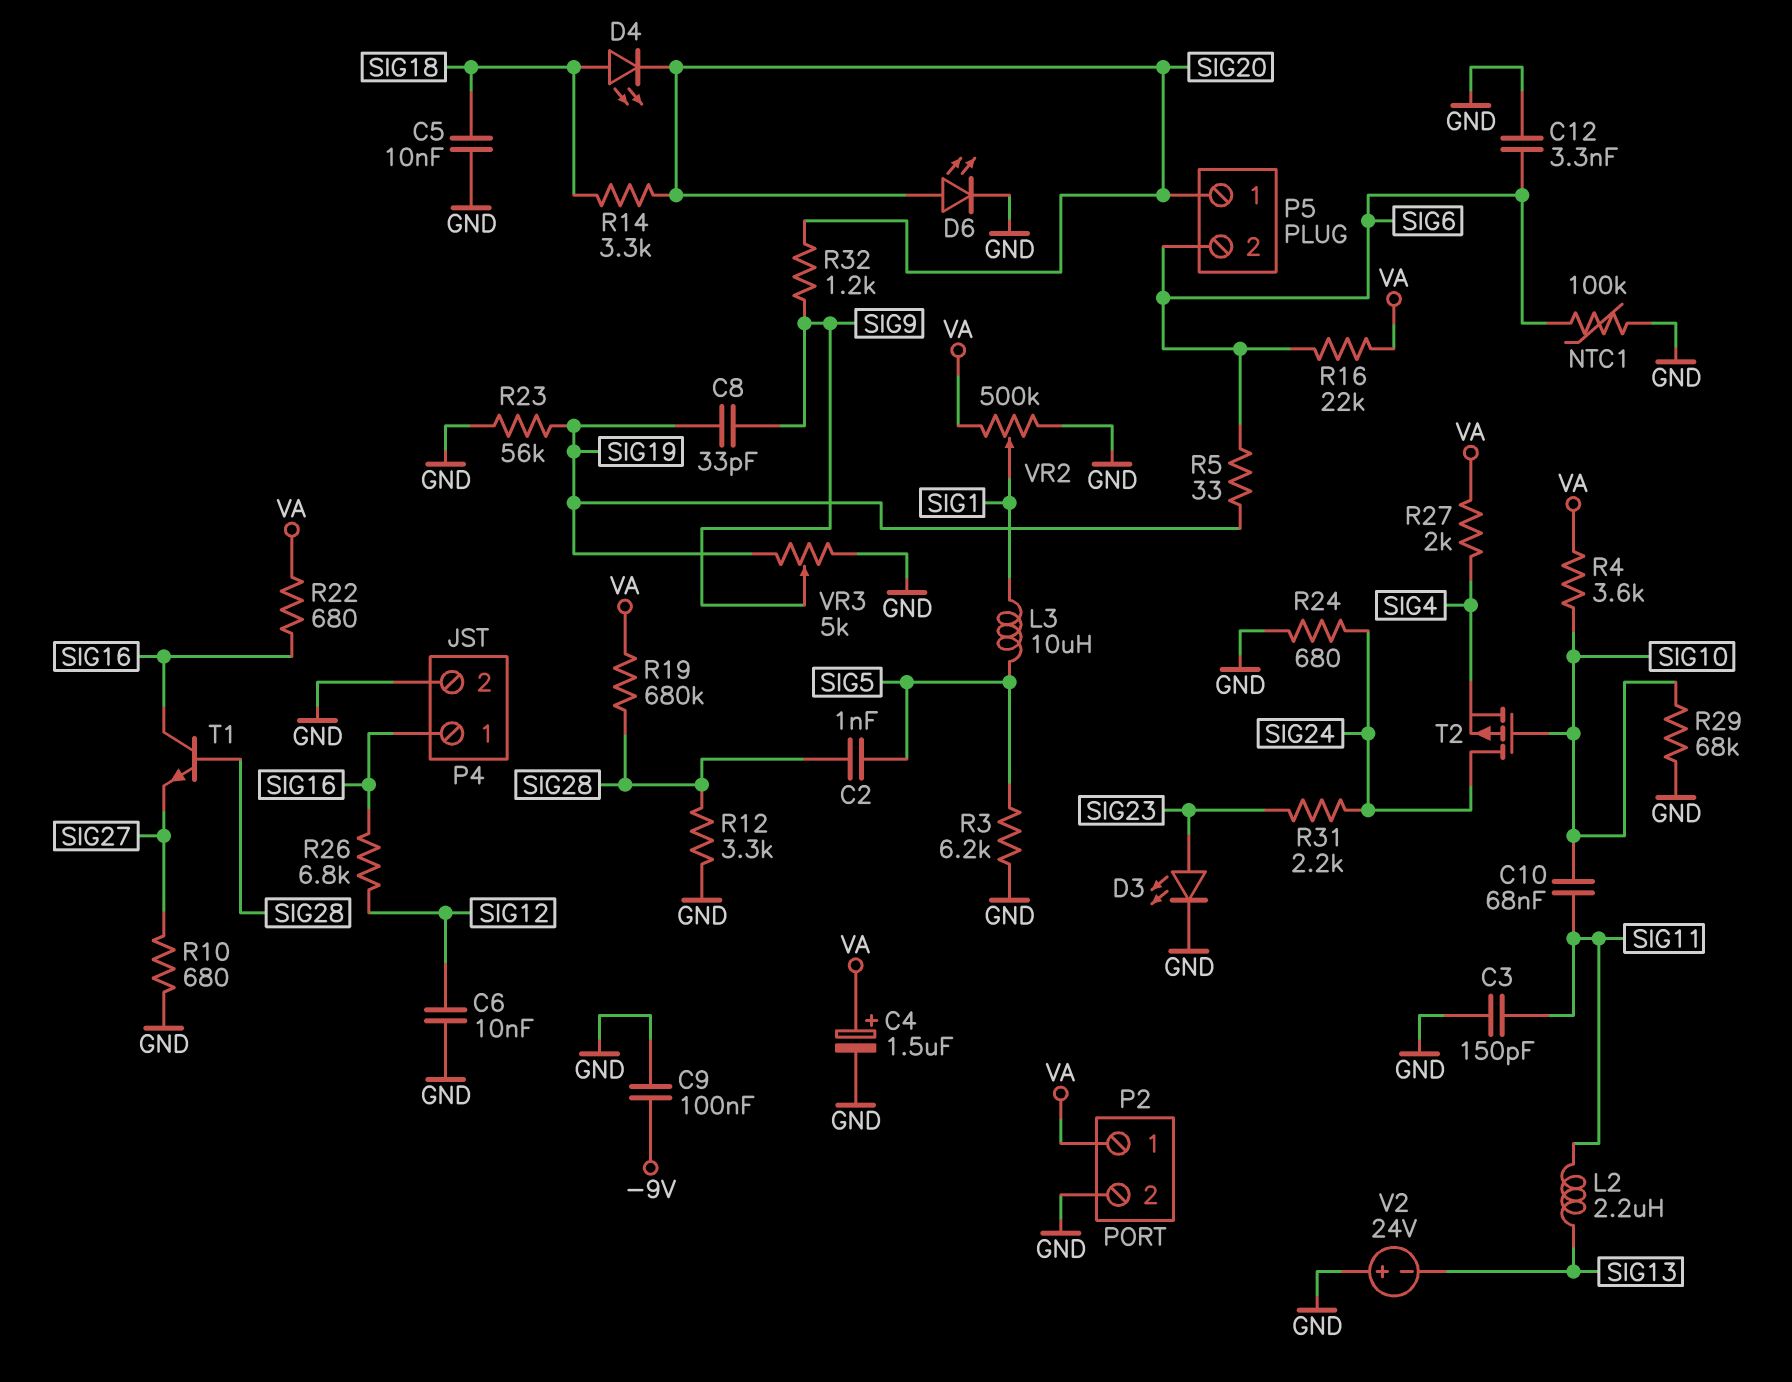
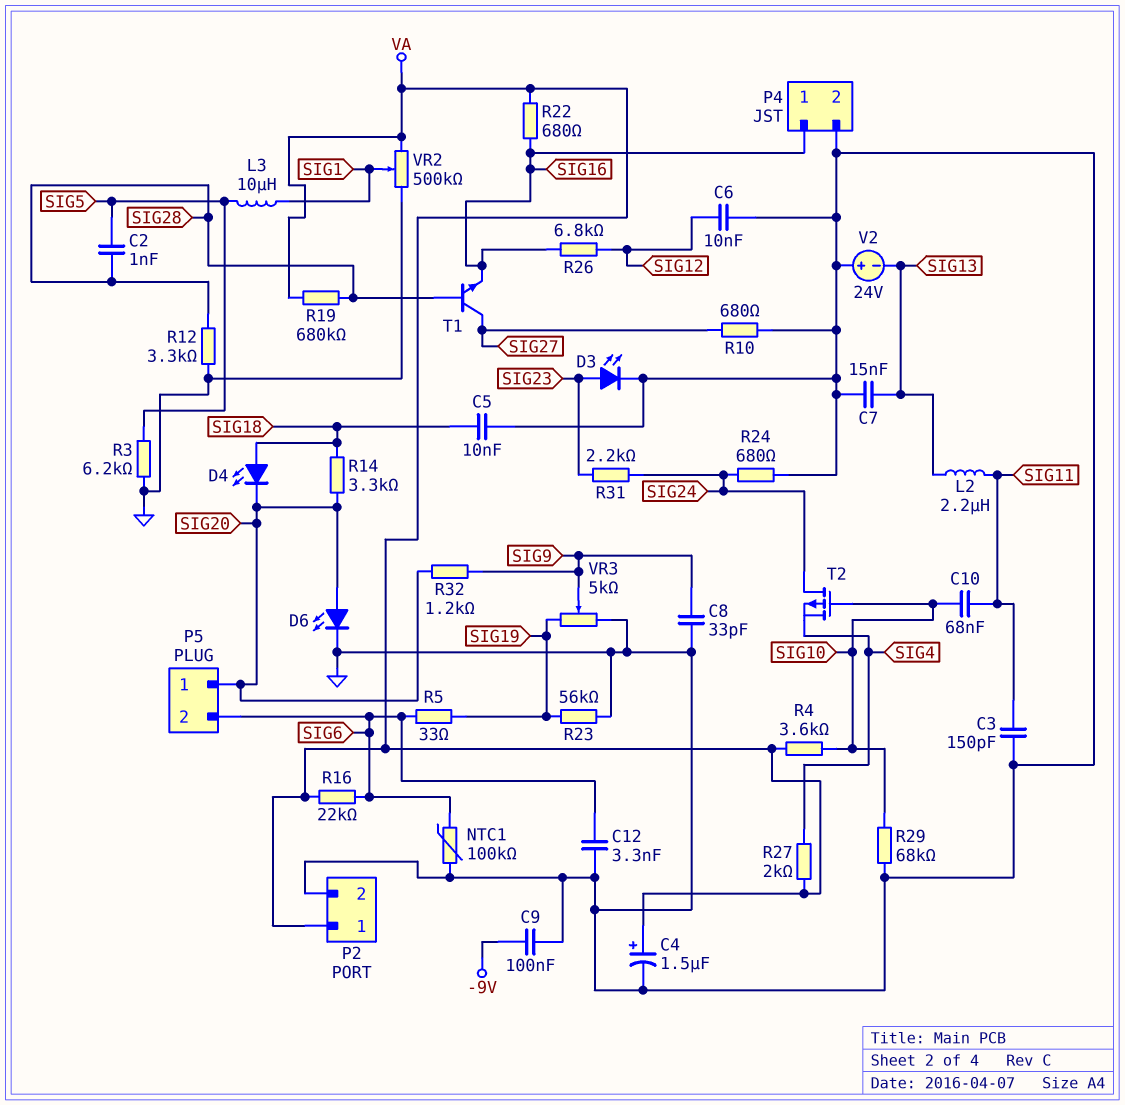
C7: none -> 15nF (GND, SIG13)
C8: 33pF (SIG9, SIG19) -> 33pF (GND, SIG9)
T1: NPN (B SIG28, C SIG16, E SIG27) -> NPN (B SIG28, C SIG27, E SIG16)

